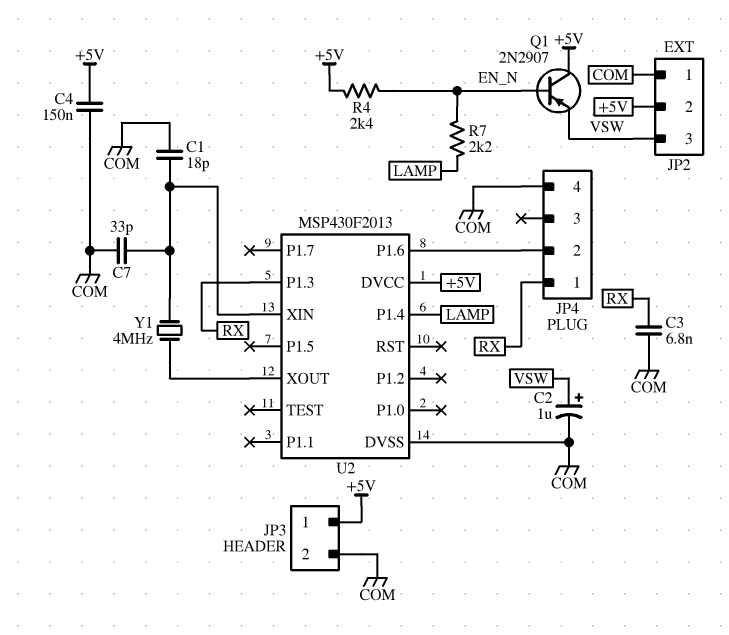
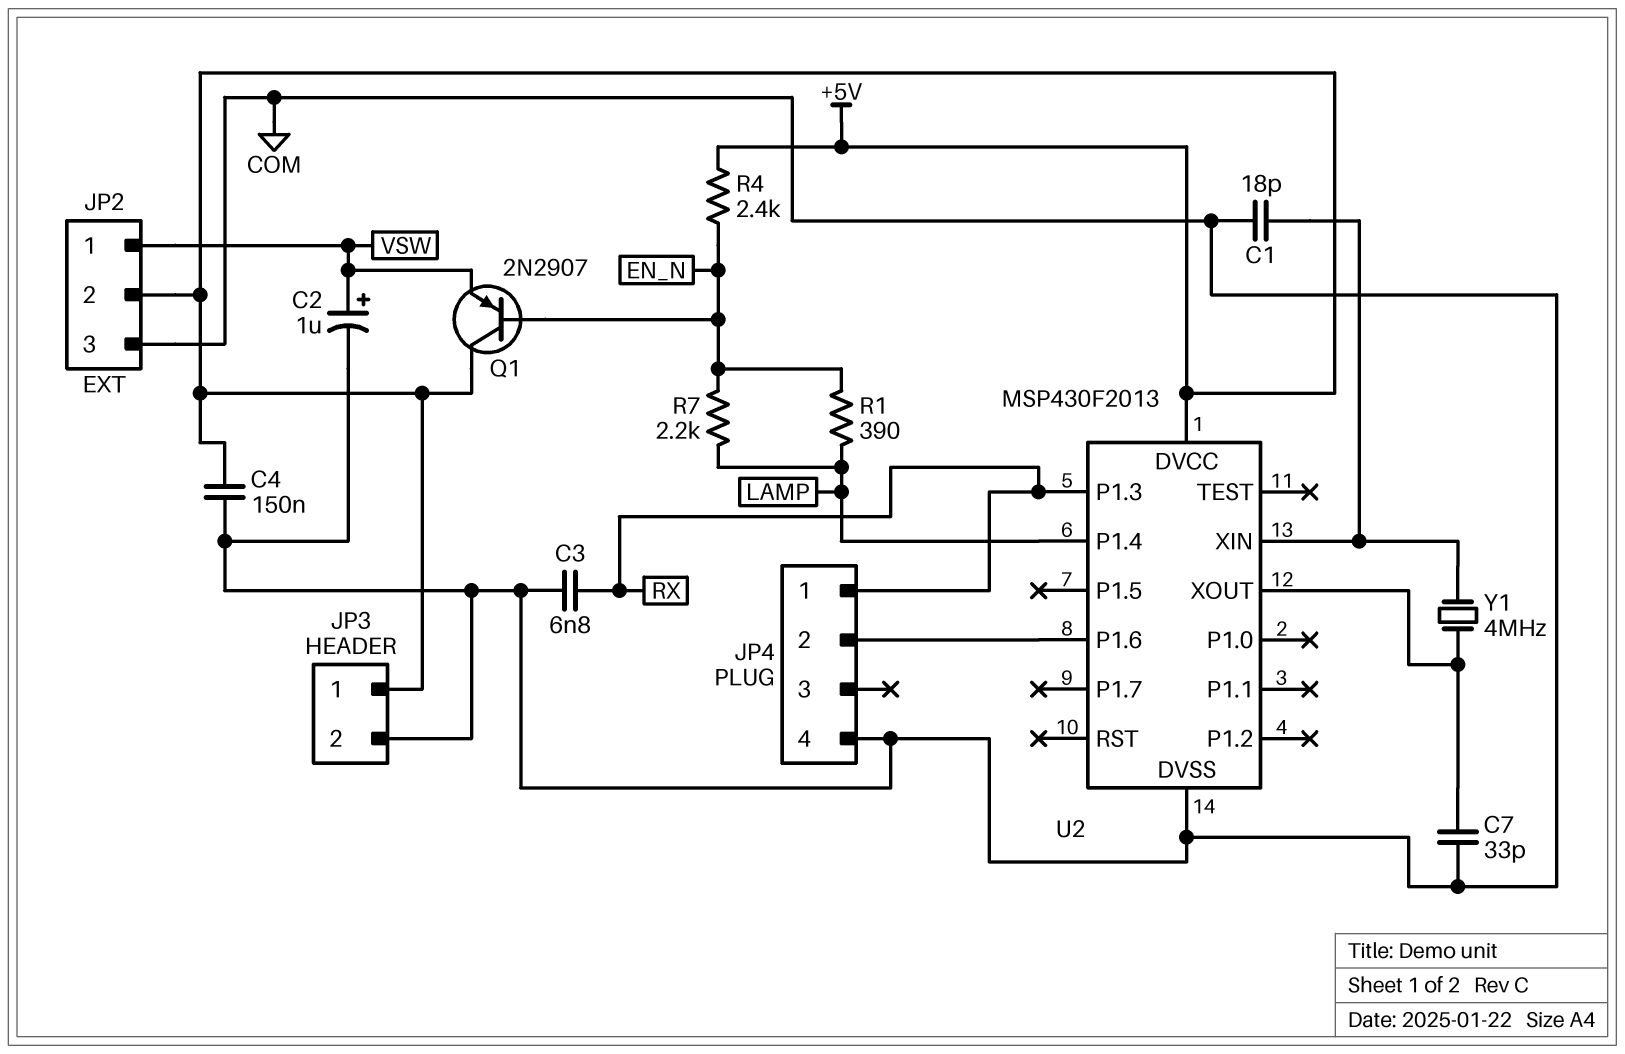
C7: 33pF (COM, U2/XIN) -> 33pF (COM, U2/XOUT)
JP2 pin 1: COM -> VSW
JP2 pin 3: VSW -> COM
R1: none -> 390 (EN_N, LAMP)

